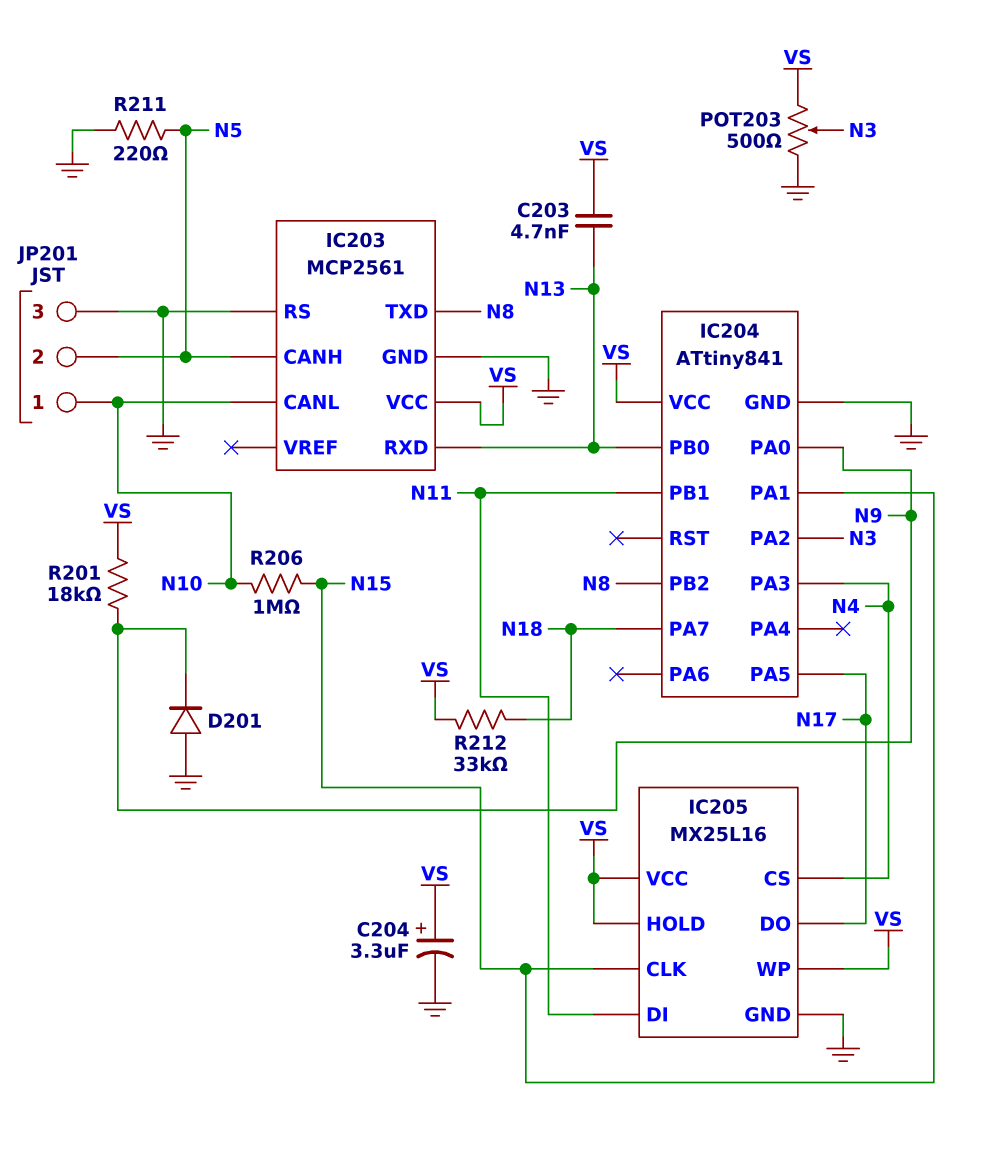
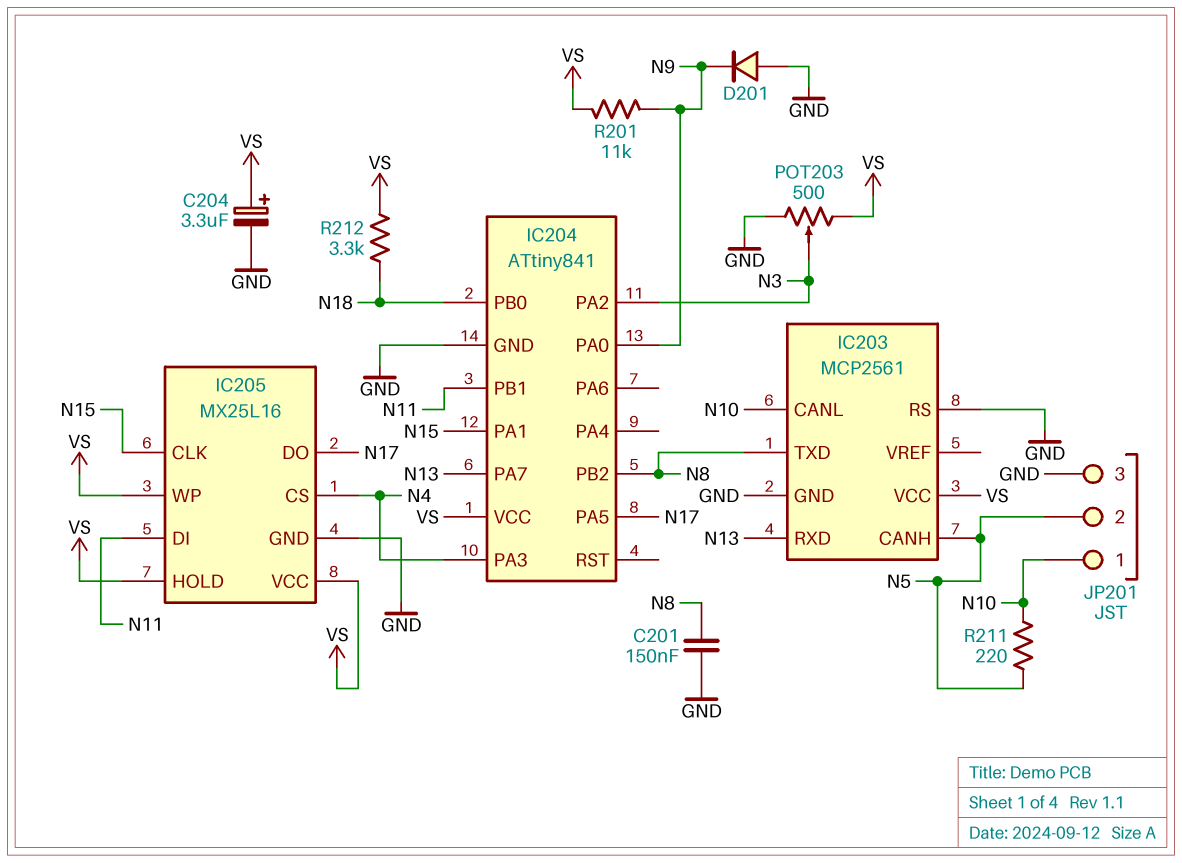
C201: none -> 150nF (GND, N8)
C203: 4.7nF (N13, VS) -> none
IC204 pin PA7: N18 -> N13
IC204 pin PB0: N13 -> N18
R201: 18k (N9, VS) -> 11k (N9, VS)
R206: 1M (N10, N15) -> none
R211: 220 (GND, N5) -> 220 (N5, N10)
R212: 33k (N18, VS) -> 3.3k (N18, VS)

